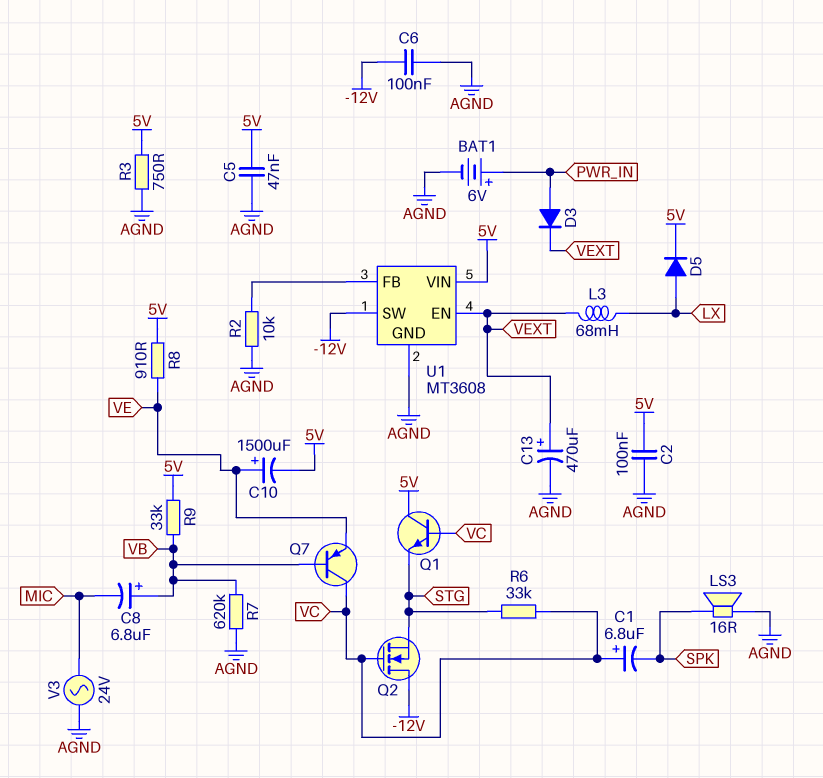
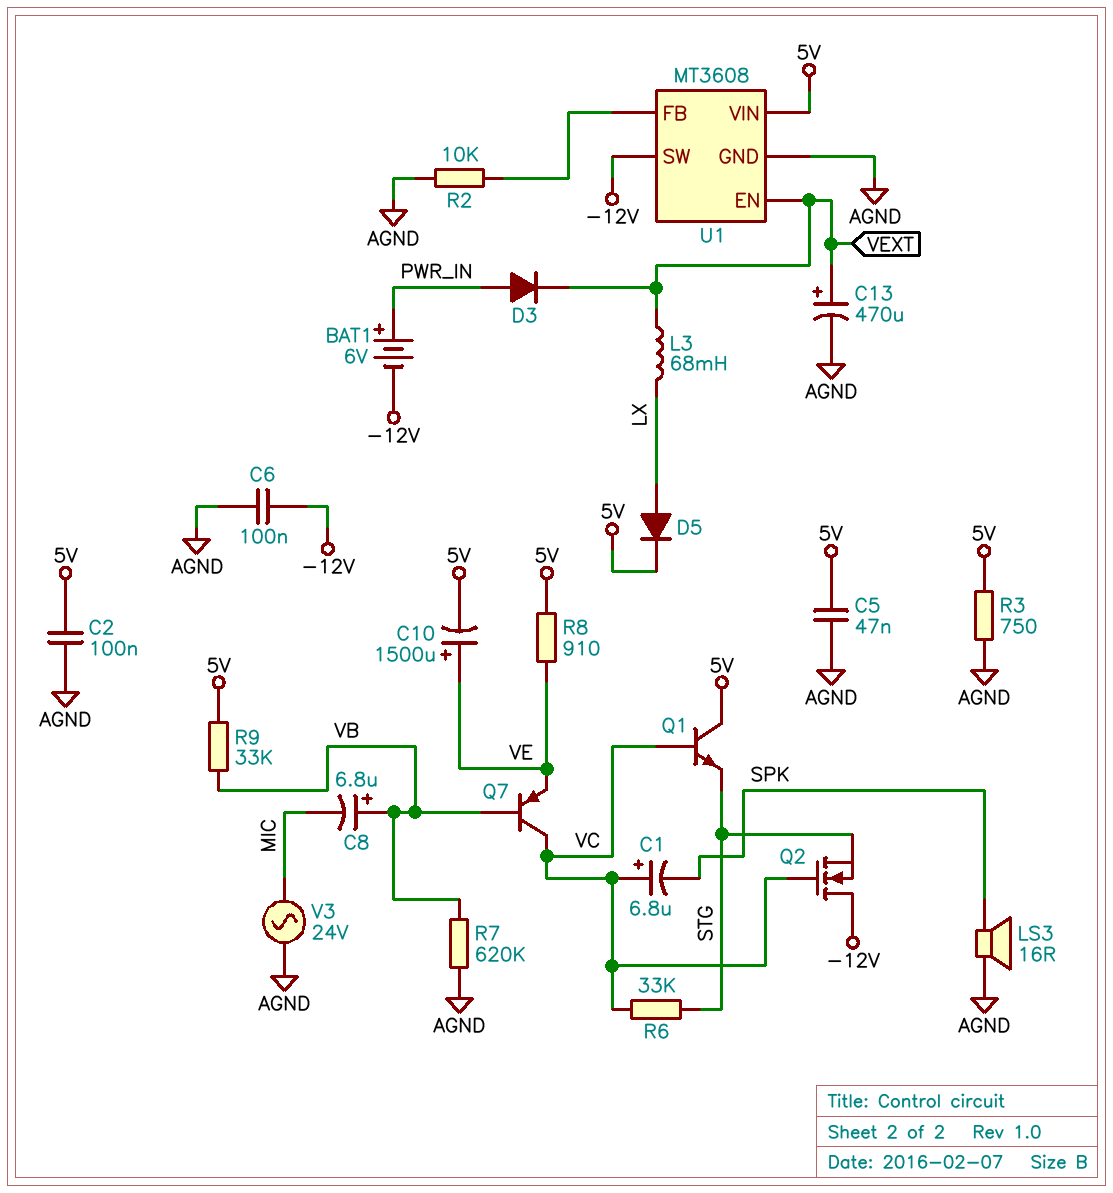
BAT1: 6V (plus PWR_IN, minus AGND) -> 6V (plus PWR_IN, minus -12V)

